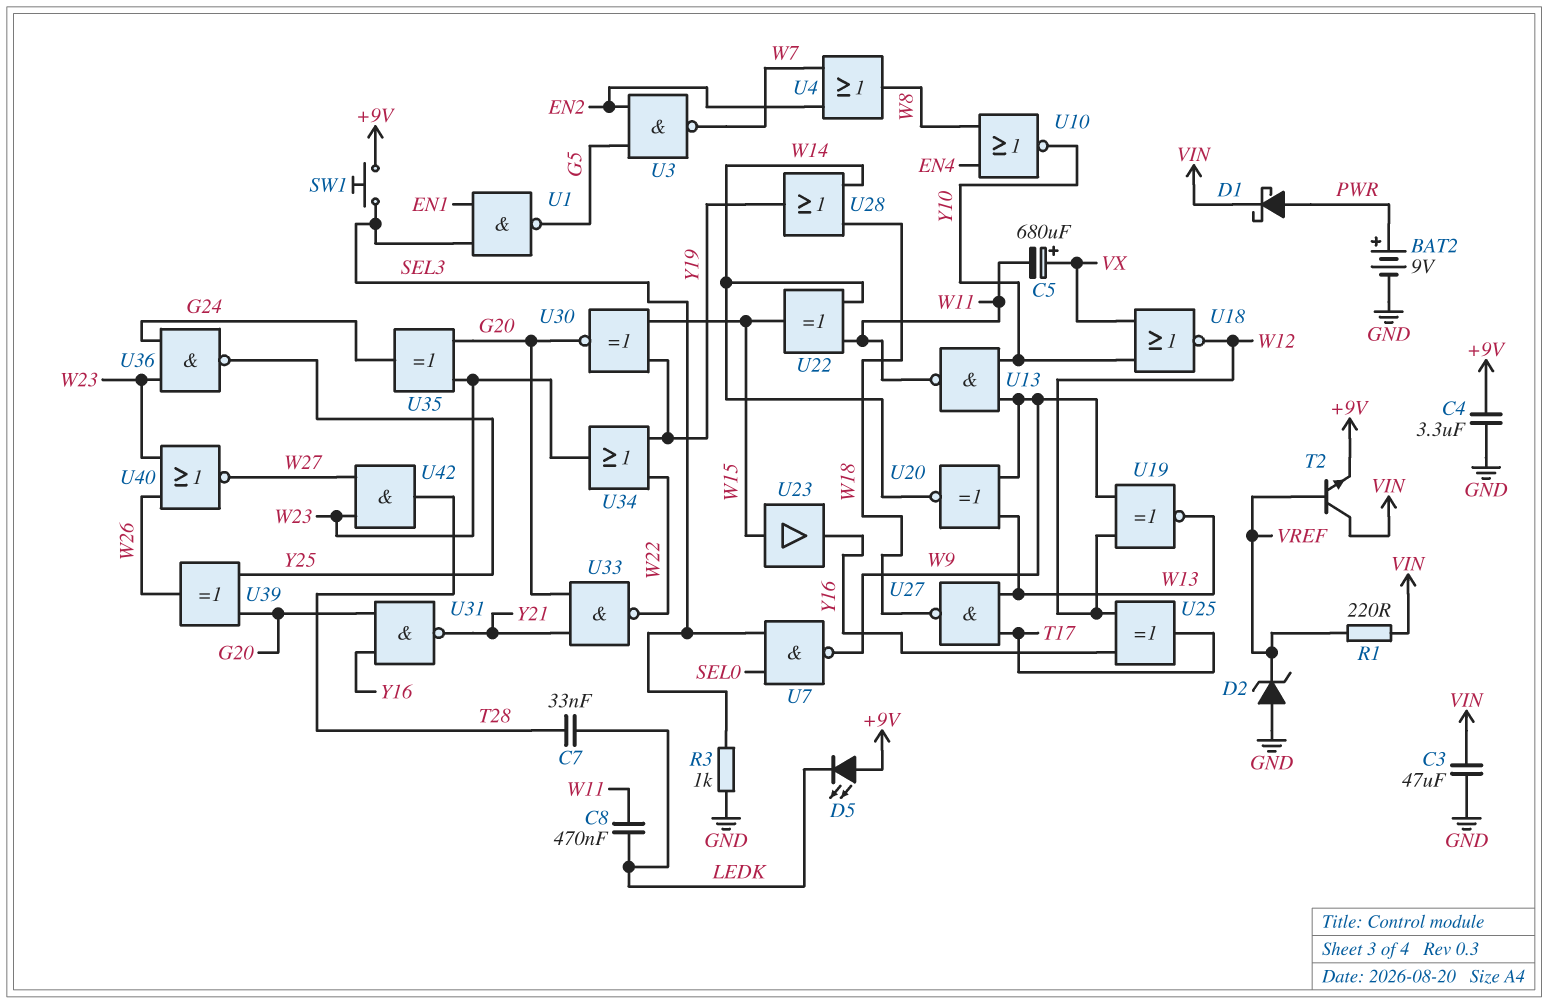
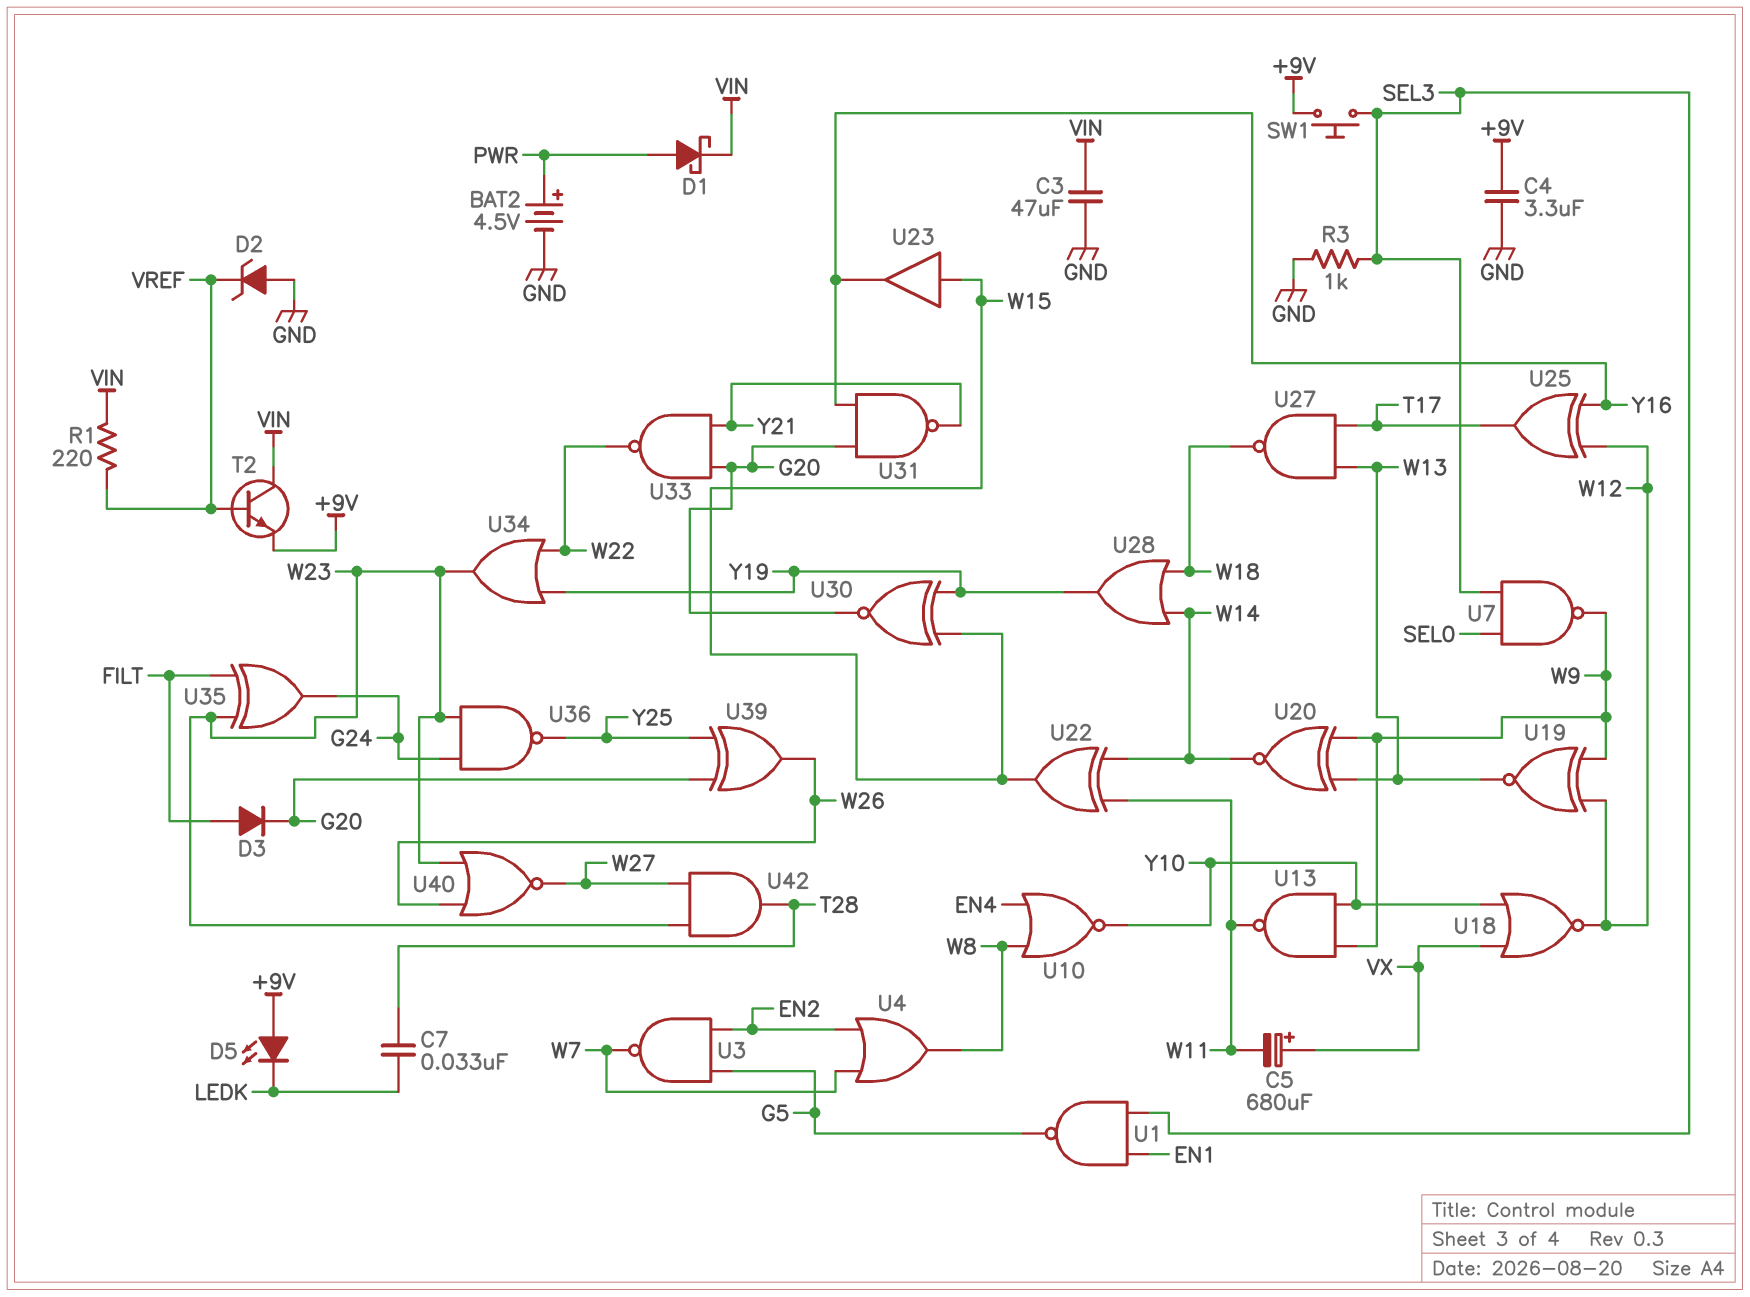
BAT2: 9V (plus PWR, minus GND) -> 4.5V (plus PWR, minus GND)
C8: 470nF (LEDK, W11) -> none
D3: none -> diode (A FILT, K G20)
U35: XOR (in G20, in W23, out G24) -> XOR (in FILT, in W23, out G24)

